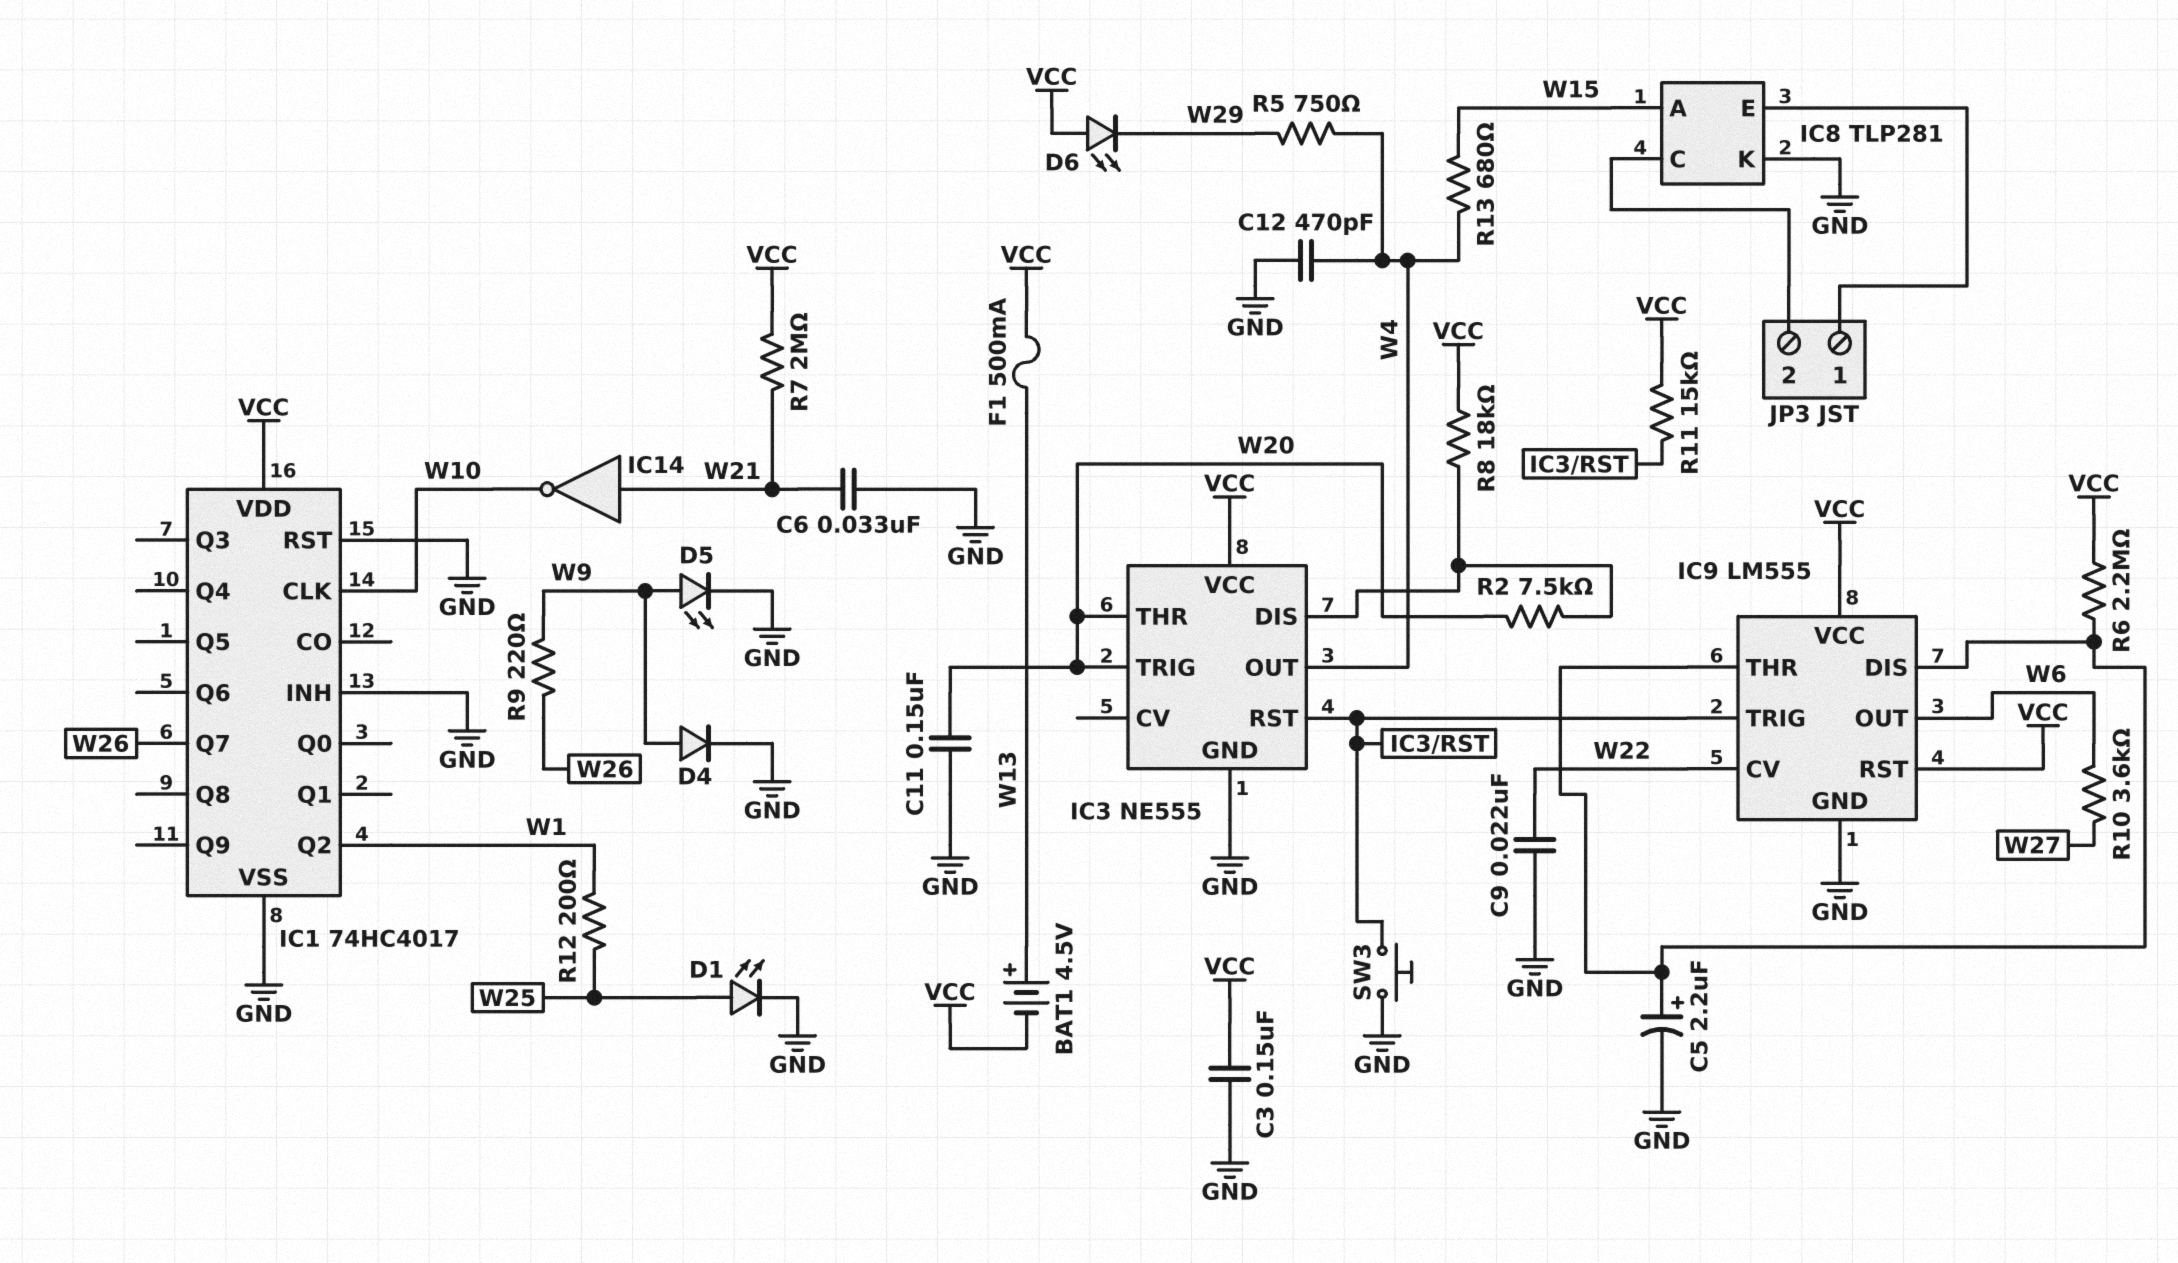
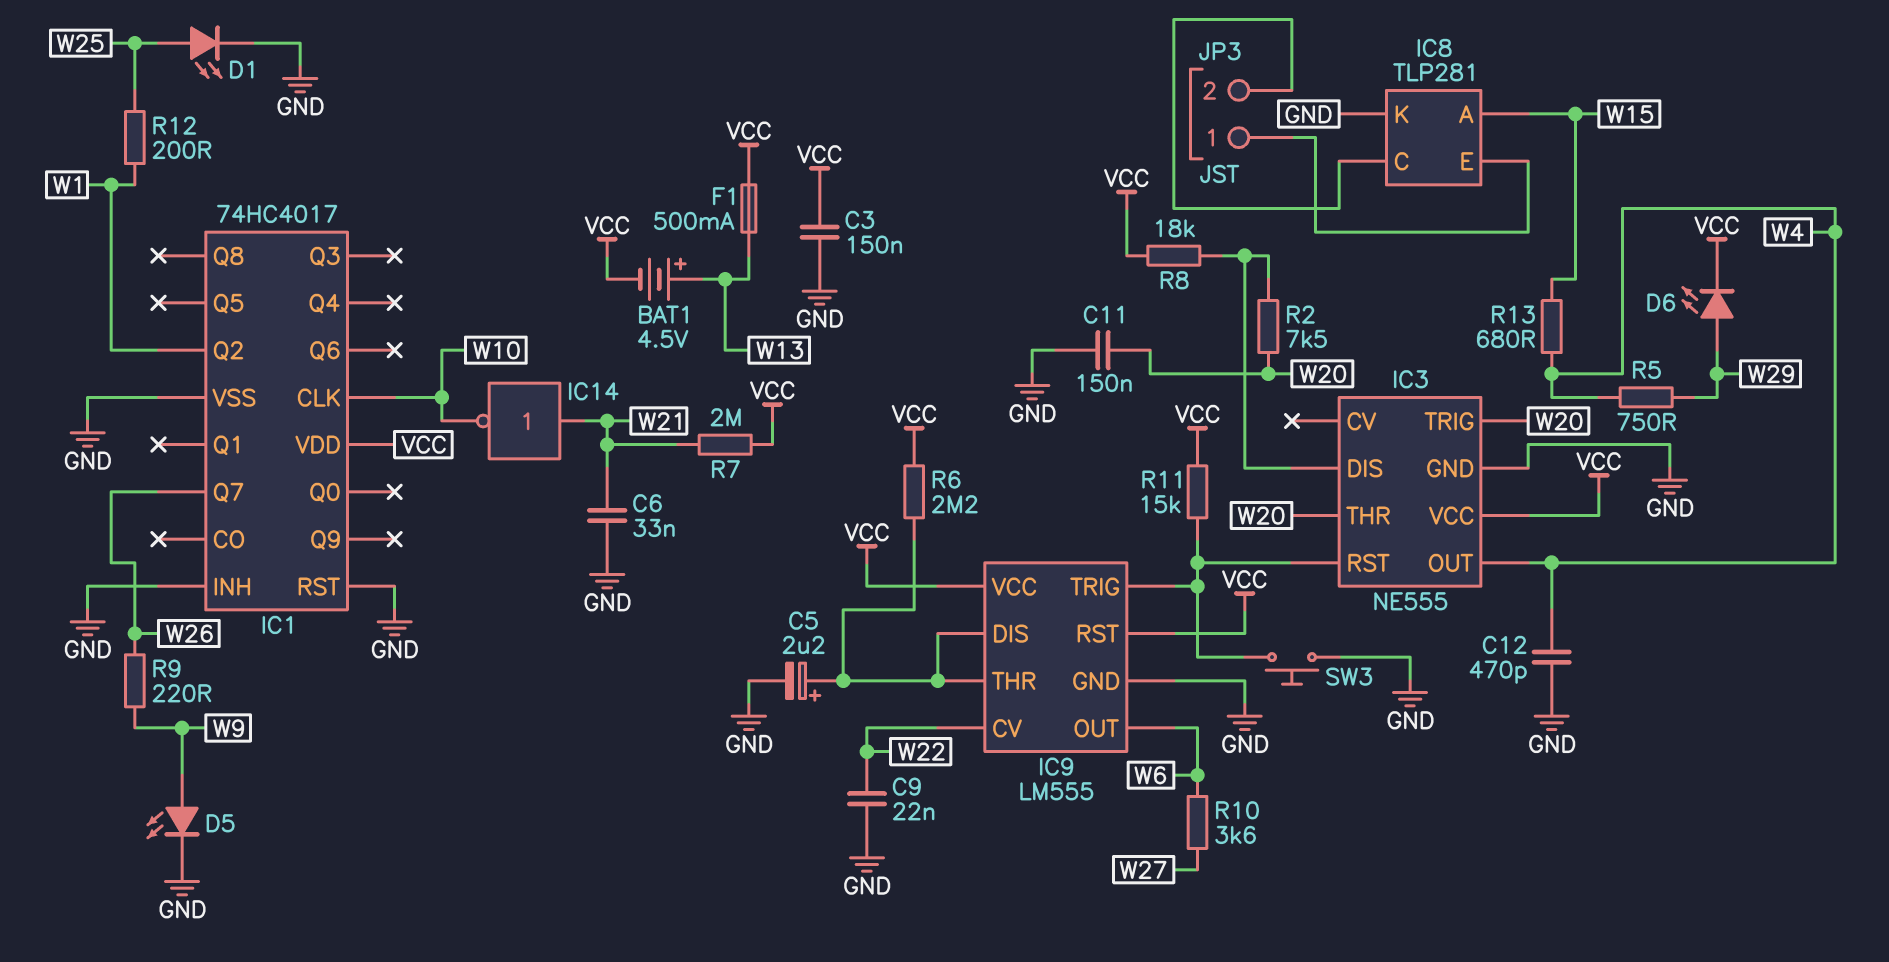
D4: diode (A W9, K GND) -> none
D6: LED (A VCC, K W29) -> LED (A W29, K VCC)

